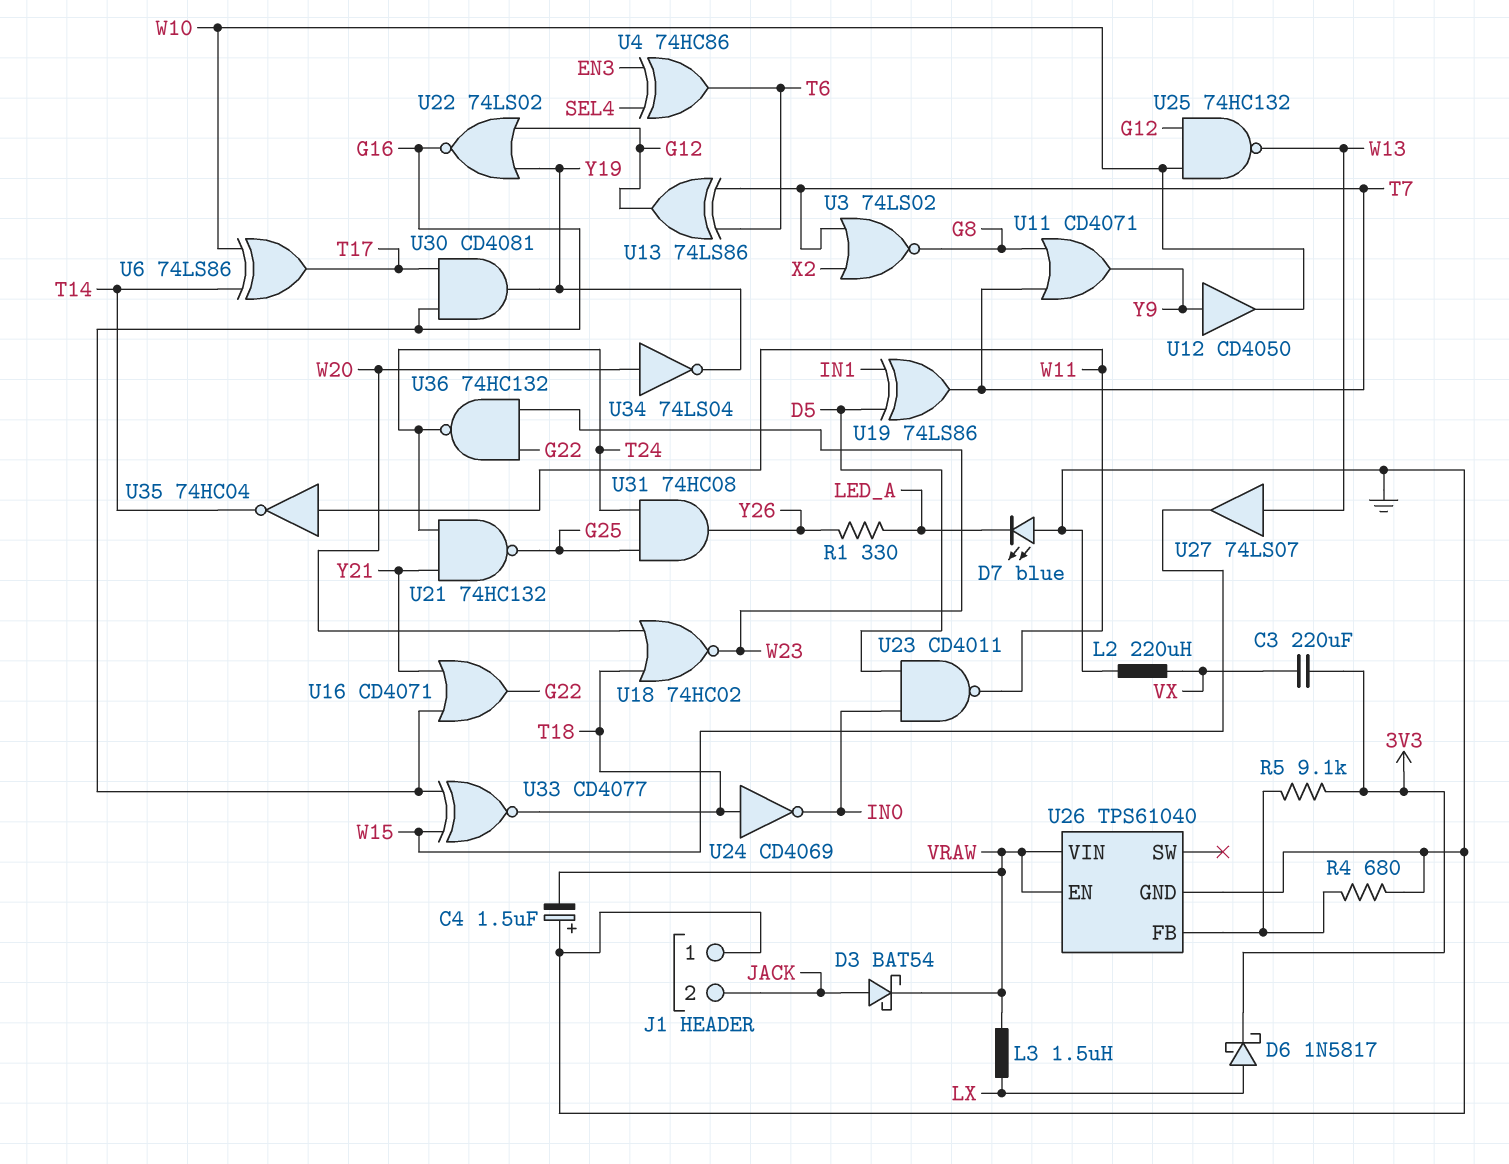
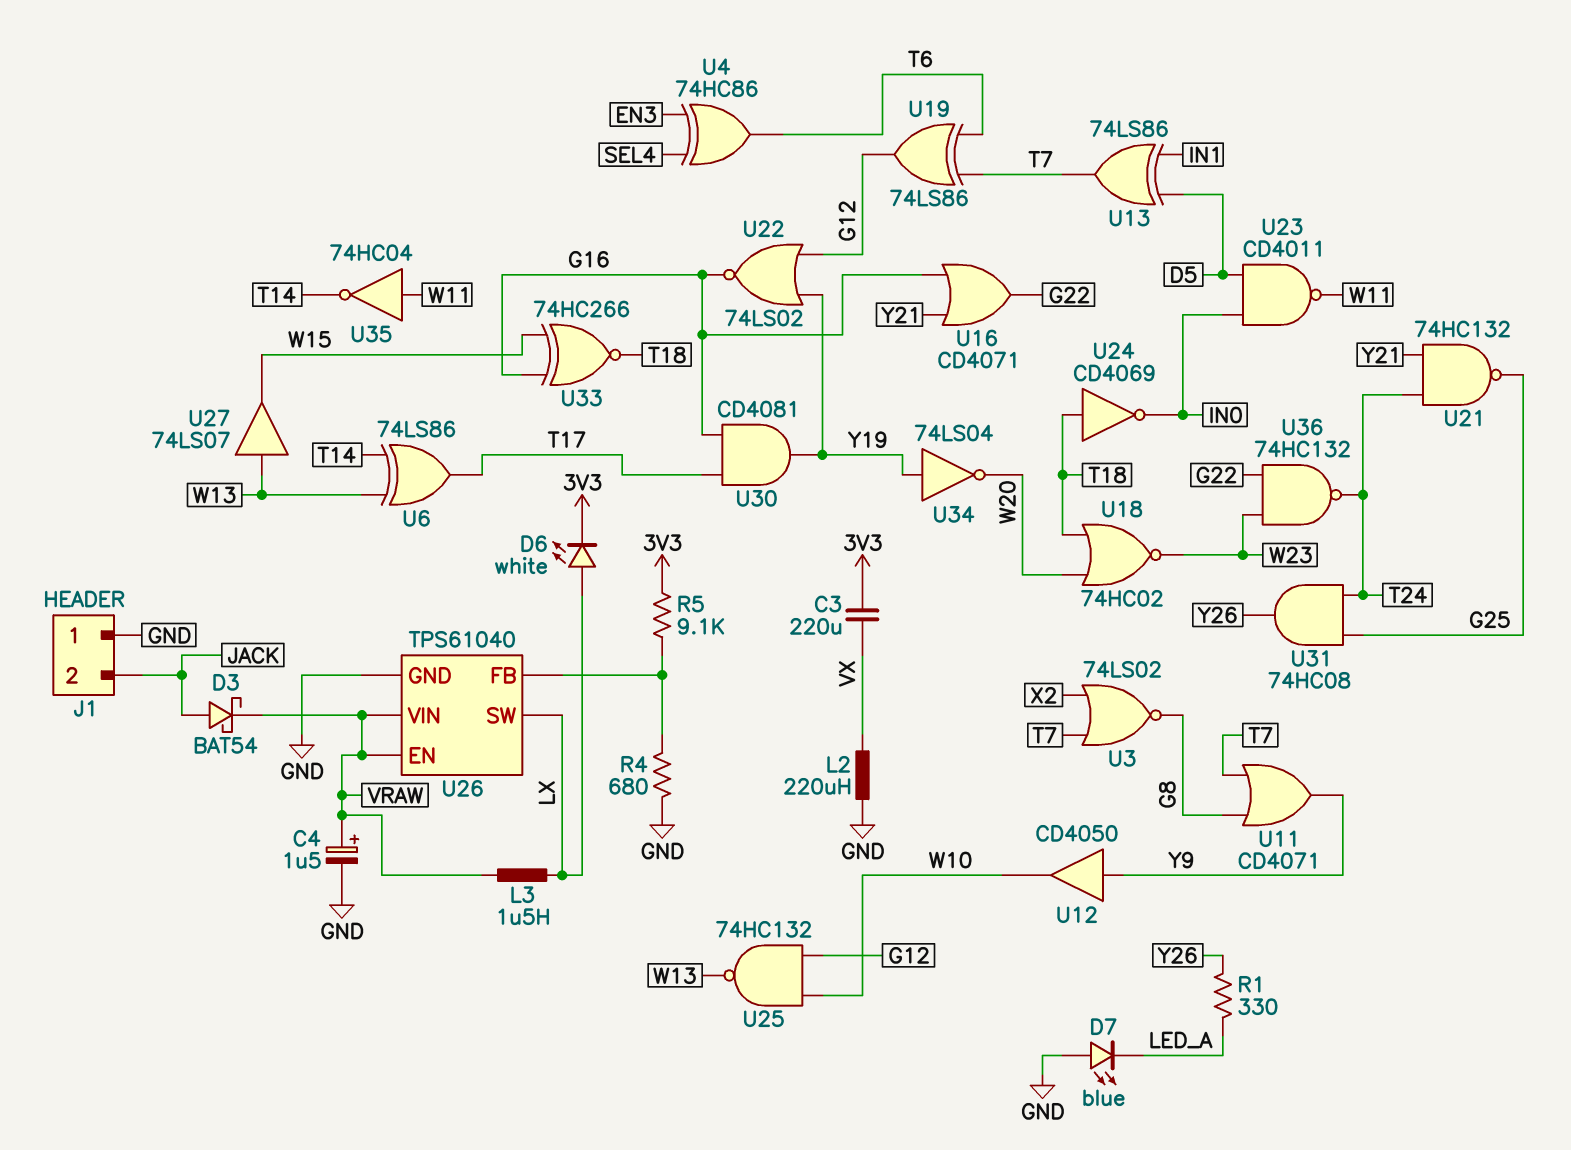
C4: 1.5uF (plus GND, minus VRAW) -> 1.5uF (plus VRAW, minus GND)
D6: schottky 1N5817 (A LX, K 3V3) -> LED white (A LX, K 3V3)
U6: XOR 74LS86 (in T14, in W10, out T17) -> XOR 74LS86 (in T14, in W13, out T17)
U13: XOR 74LS86 (in T6, in T7, out G12) -> XOR 74LS86 (in D5, in IN1, out T7)
U19: XOR 74LS86 (in D5, in IN1, out T7) -> XOR 74LS86 (in T6, in T7, out G12)
U26 pin SW: none -> LX
U33: XNOR CD4077 (in G16, in W15, out T18) -> XNOR 74HC266 (in G16, in W15, out T18)
U34: NOT 74LS04 (in W20, out Y19) -> NOT 74LS04 (in Y19, out W20)

